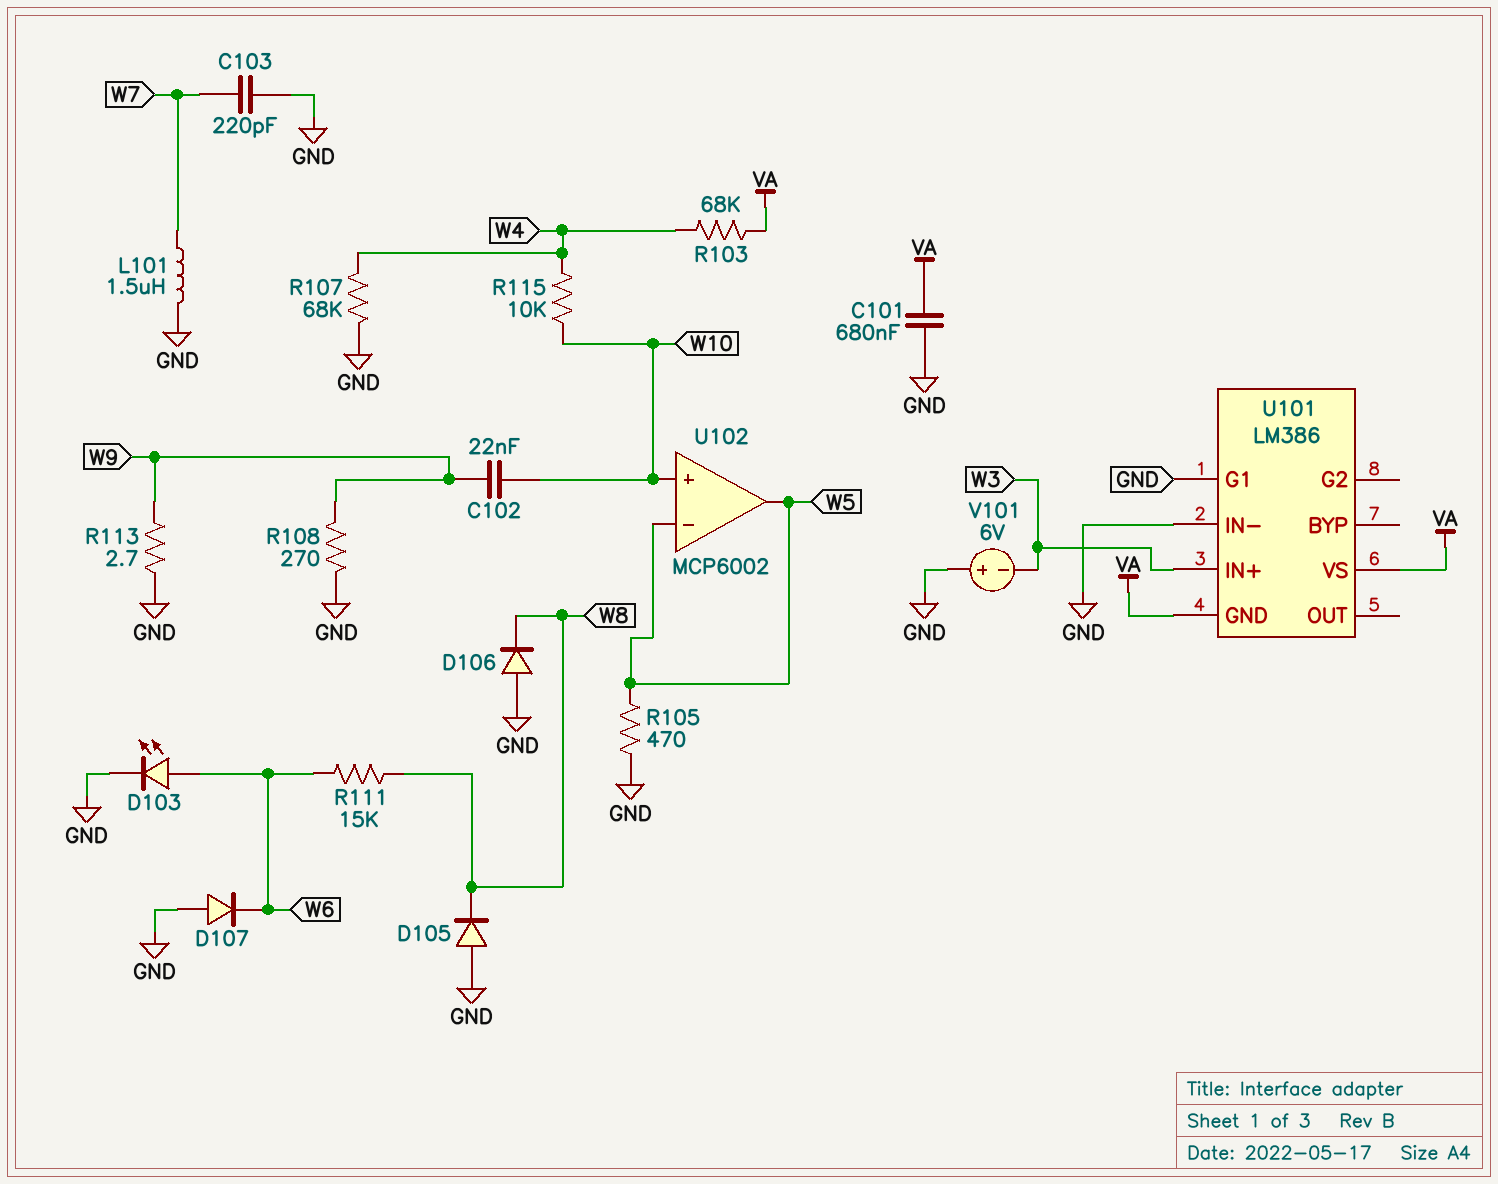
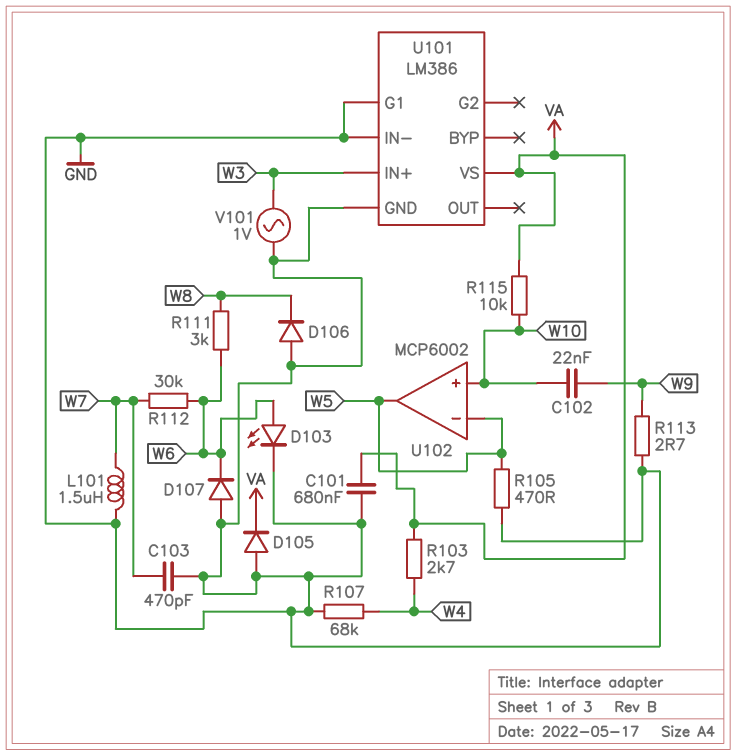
C103: 220pF (GND, W7) -> 470pF (GND, W7)
D105: diode (A GND, K W8) -> diode (A GND, K VA)
R103: 68k (VA, W4) -> 2.7k (VA, W4)
R108: 270 (GND, W9) -> none
R111: 15k (W6, W8) -> 3k (W6, W8)
R112: none -> 30k (W6, W7)
R115: 10k (W4, W10) -> 10k (VA, W10)
U101 pin GND: VA -> GND
V101: 6V (plus GND, minus W3) -> AC 1V (GND, W3)

